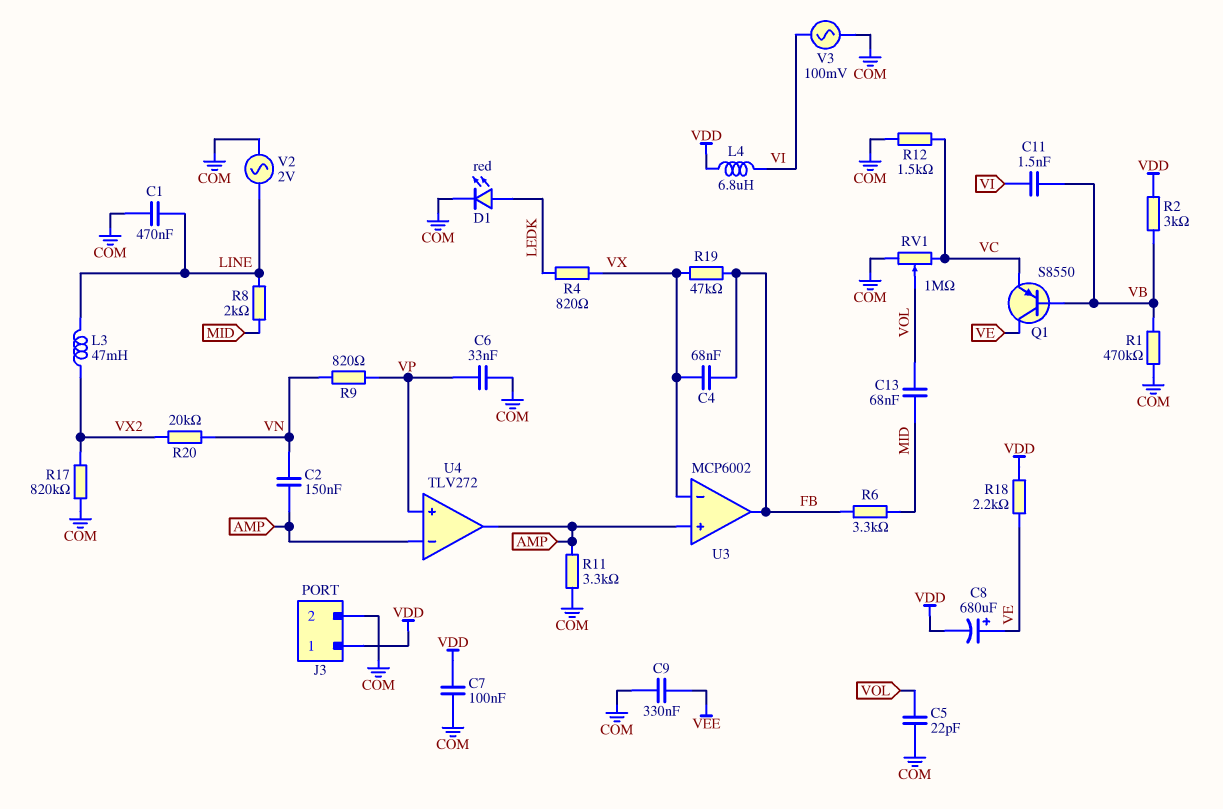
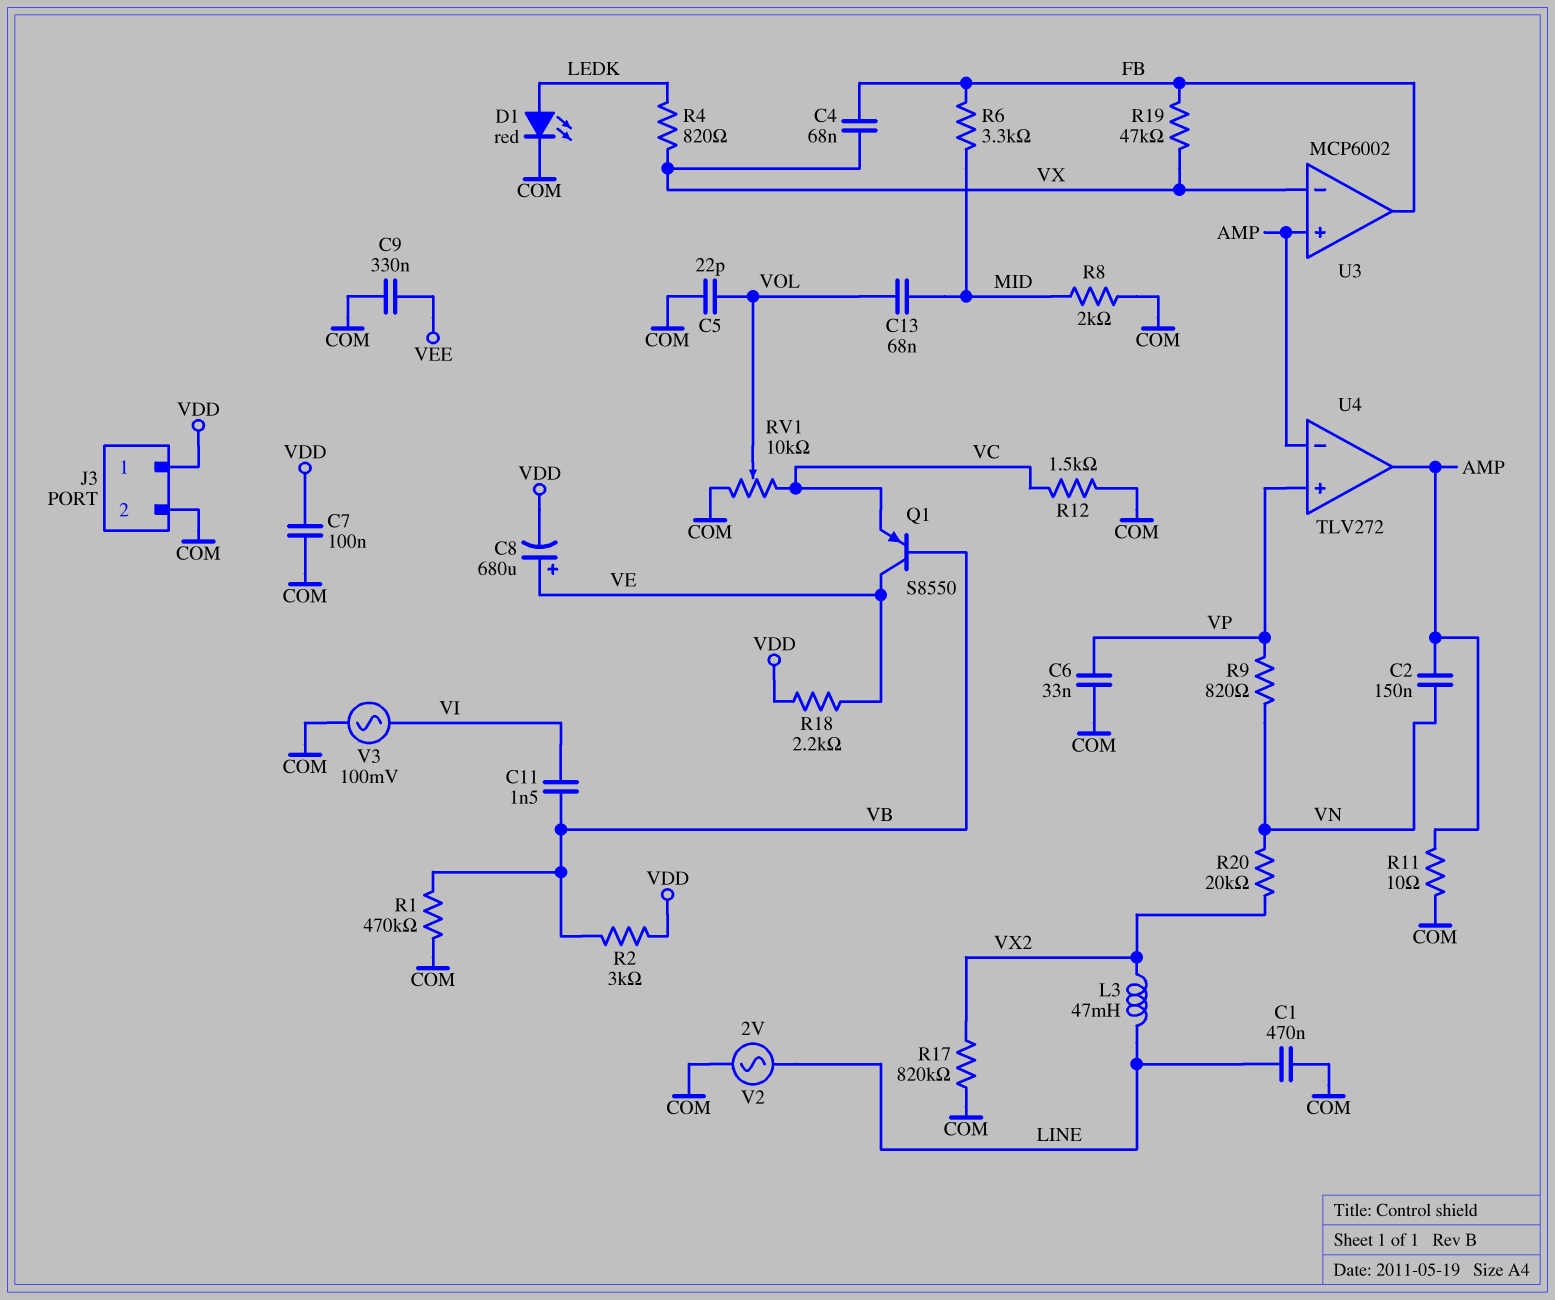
L4: 6.8uH (VDD, VI) -> none
R8: 2k (LINE, MID) -> 2k (COM, MID)
R11: 3.3k (AMP, COM) -> 10 (AMP, COM)
RV1: 1M (COM, VC, wiper VOL) -> 10k (COM, VC, wiper VOL)

